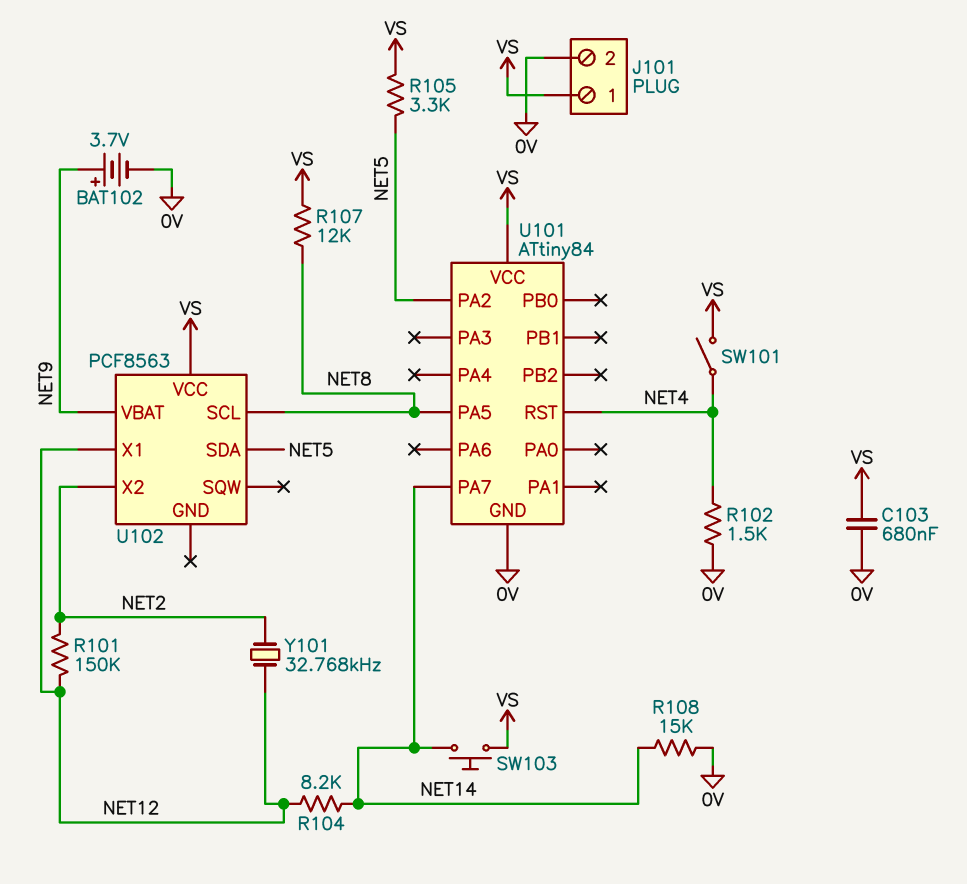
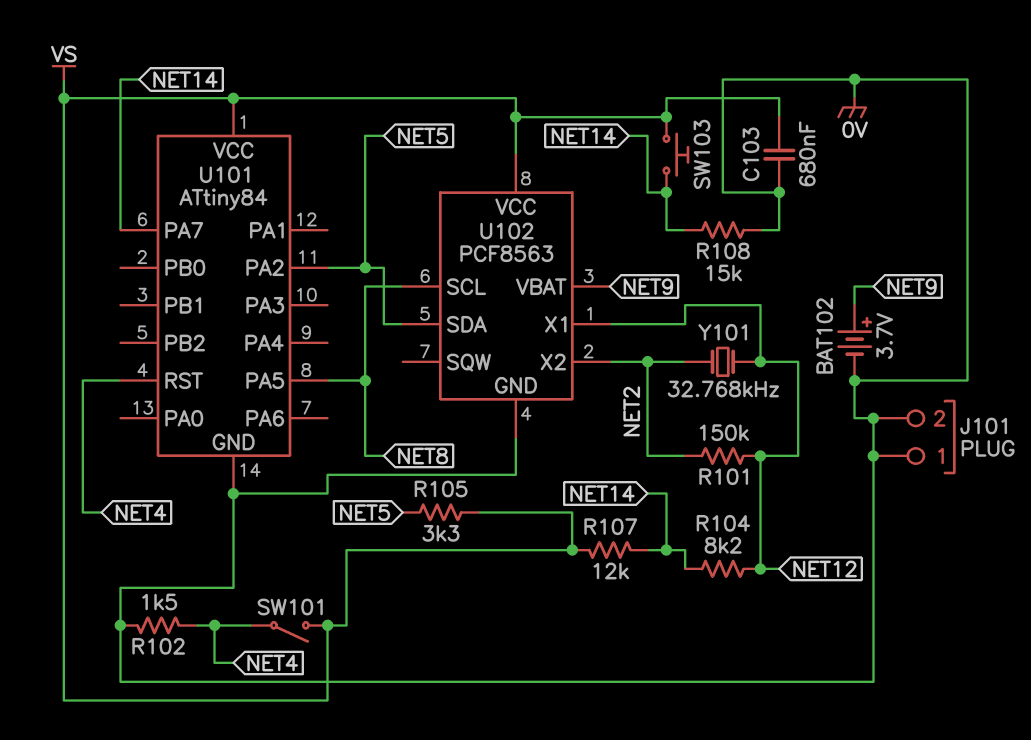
J101 pin 1: VS -> 0V
R107: 12k (NET8, VS) -> 12k (NET14, VS)
U102 pin GND: none -> 0V

